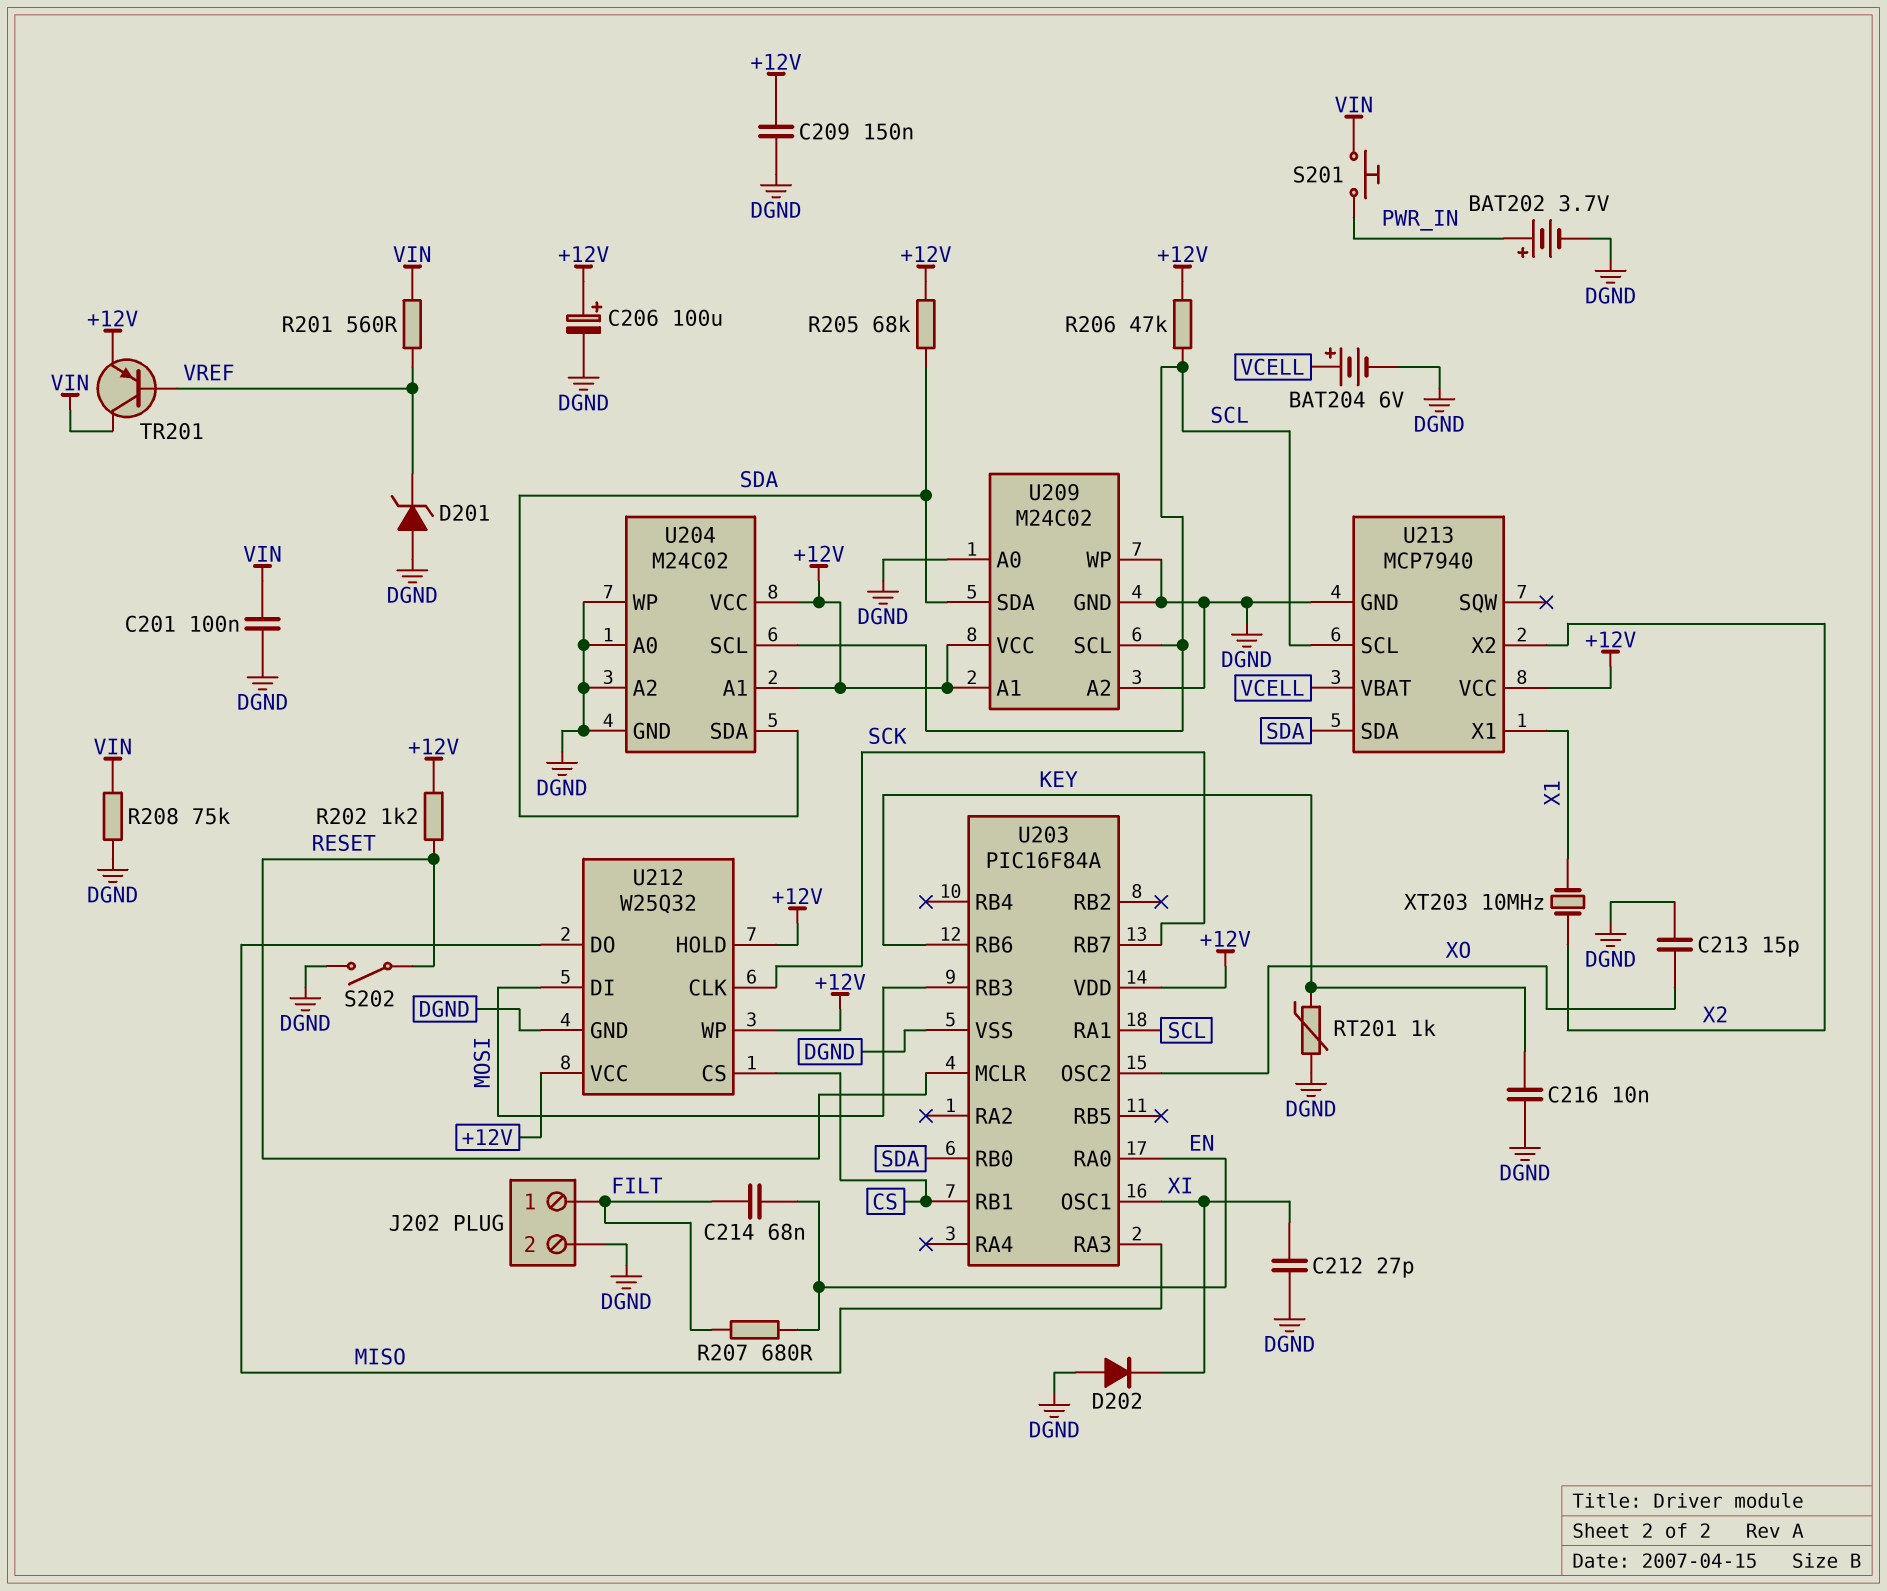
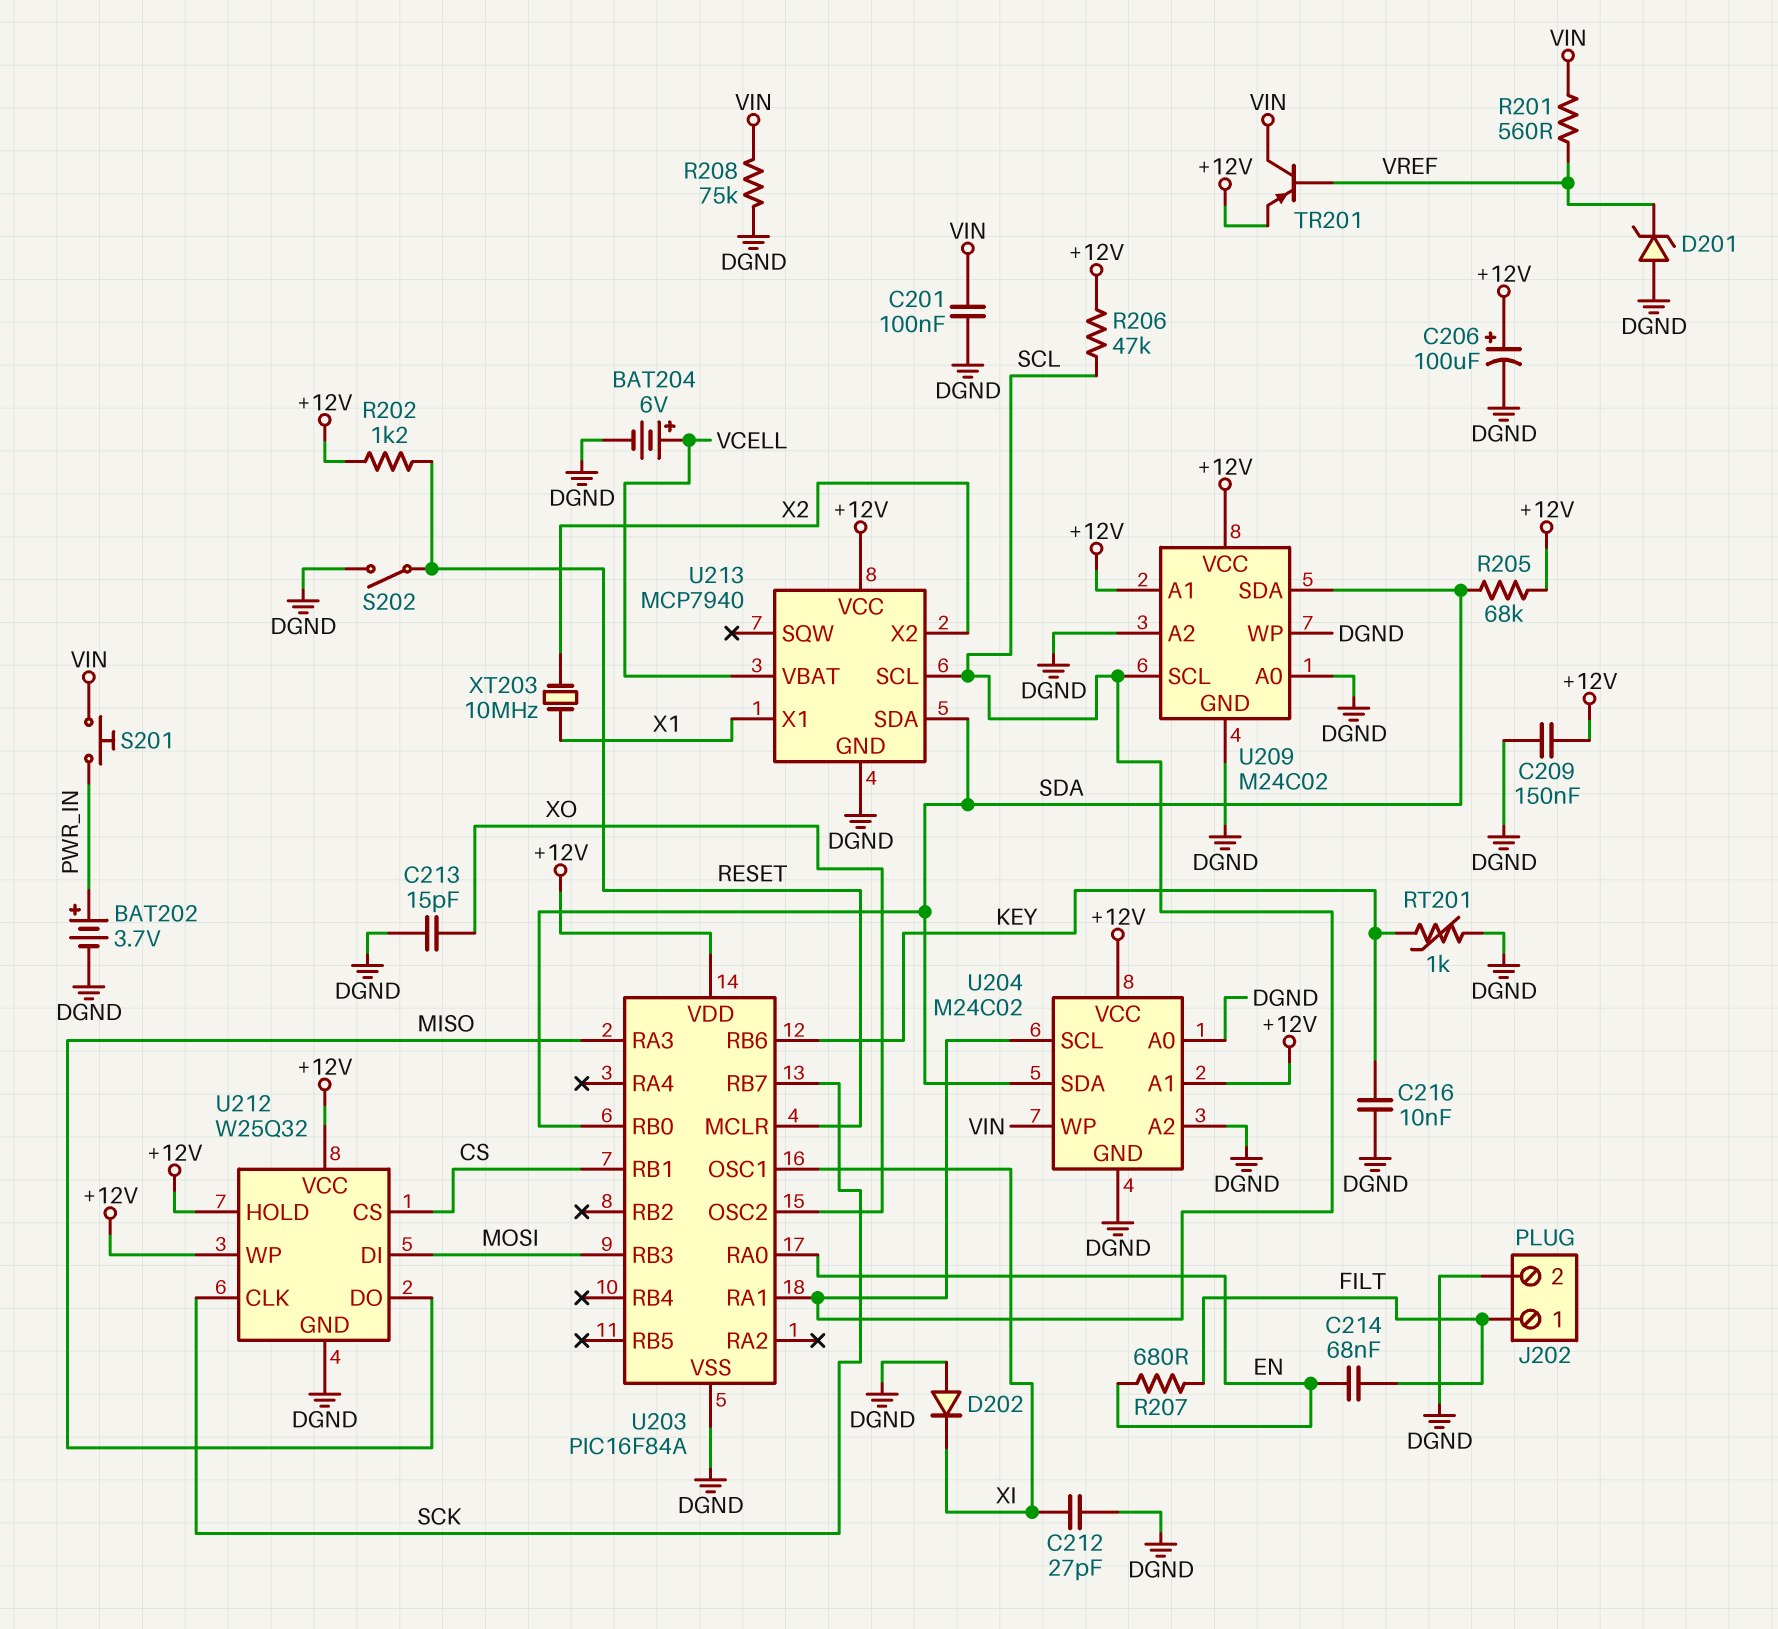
U204 pin WP: DGND -> VIN

